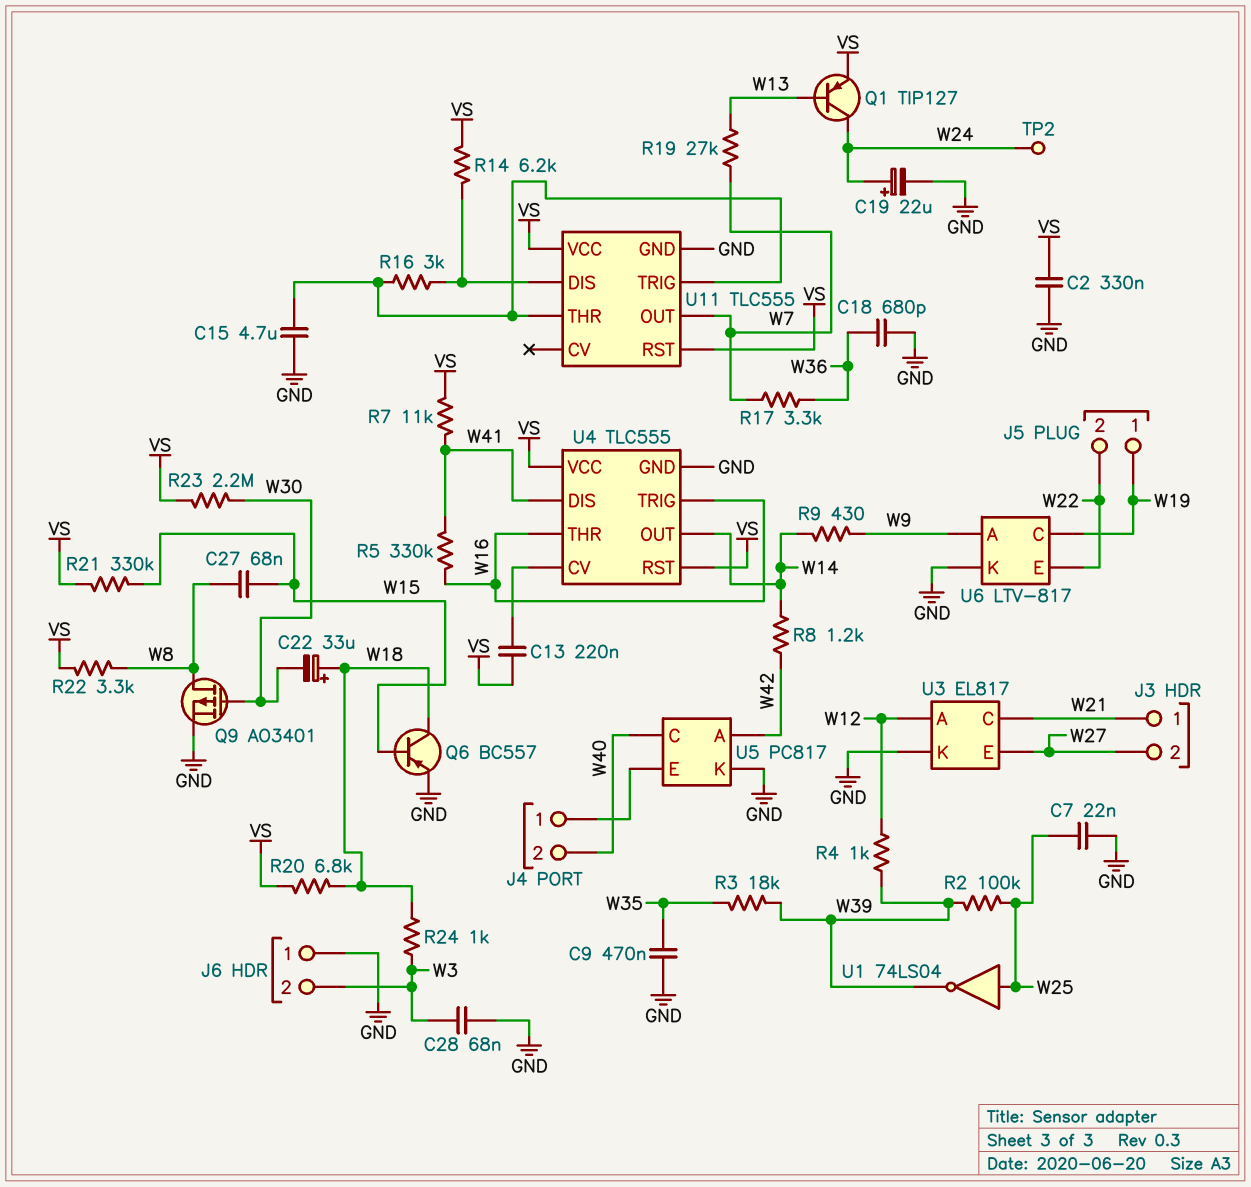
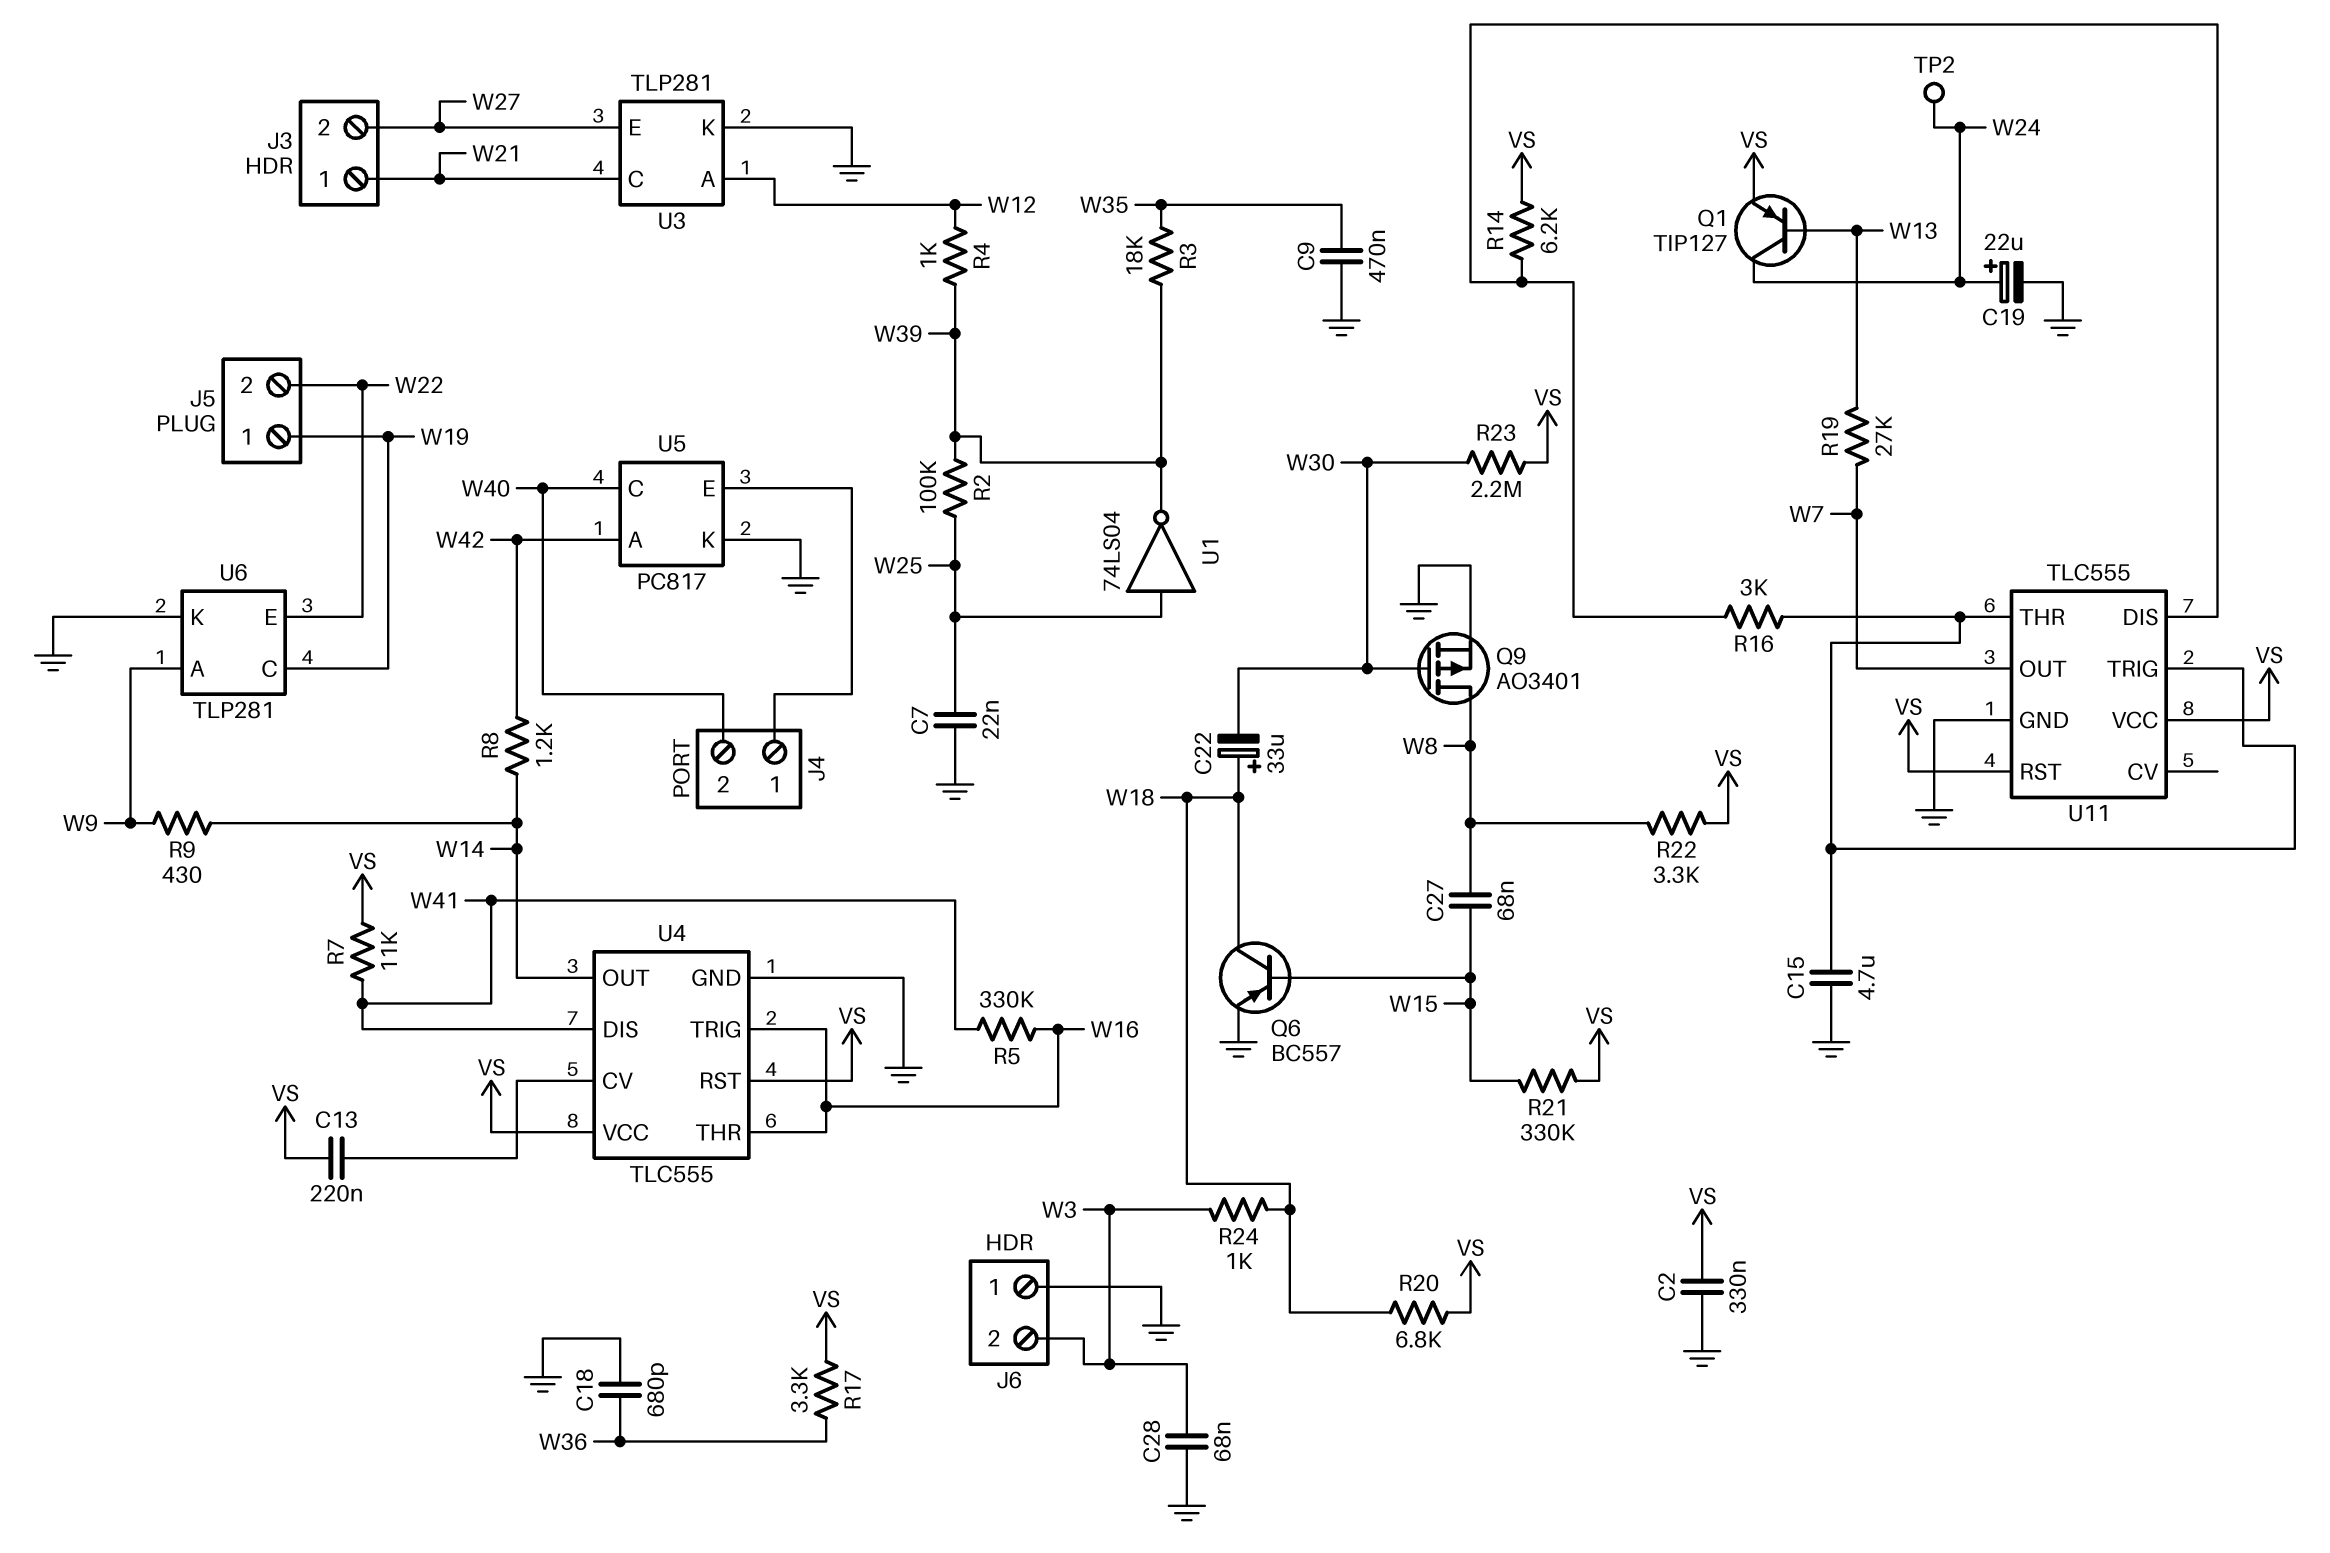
R17: 3.3k (W7, W36) -> 3.3k (VS, W36)
U3: EL817 -> TLP281
U6: LTV-817 -> TLP281

